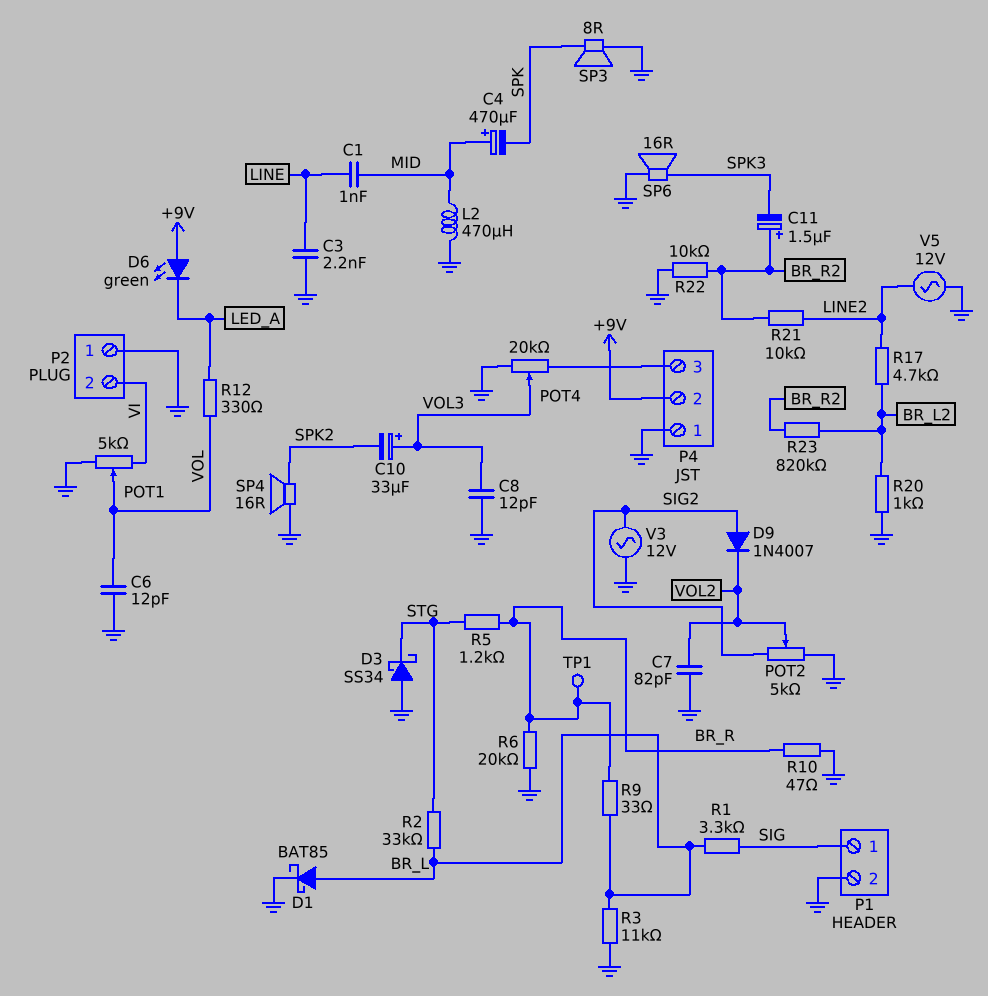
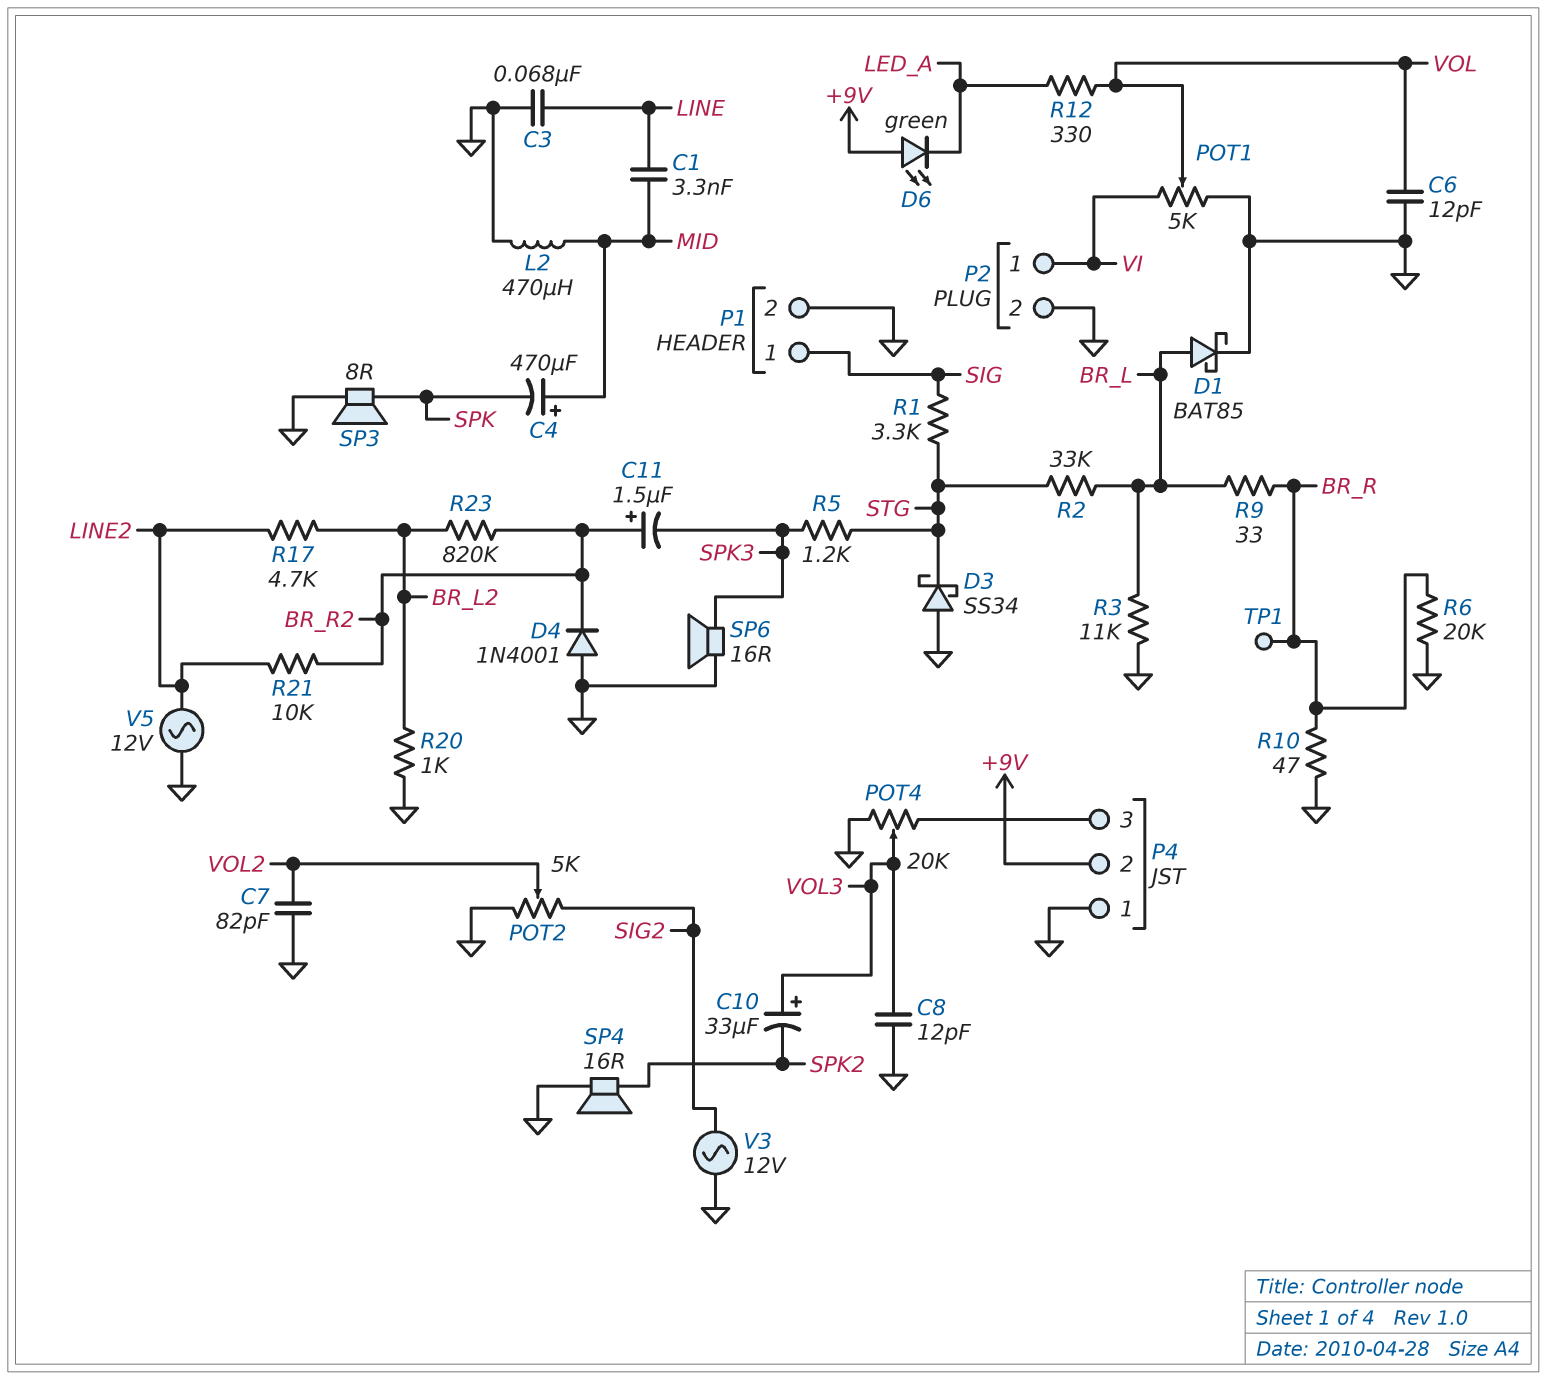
C1: 1nF (LINE, MID) -> 3.3nF (LINE, MID)
C3: 2.2nF (GND, LINE) -> 68nF (GND, LINE)
D4: none -> diode 1N4001 (A GND, K BR_R2)
D9: diode 1N4007 (A SIG2, K VOL2) -> none
P2 pin 1: GND -> VI
P2 pin 2: VI -> GND
R1: 3.3k (BR_L, SIG) -> 3.3k (SIG, STG)
R5: 1.2k (BR_R, STG) -> 1.2k (SPK3, STG)
R22: 10k (BR_R2, GND) -> none

